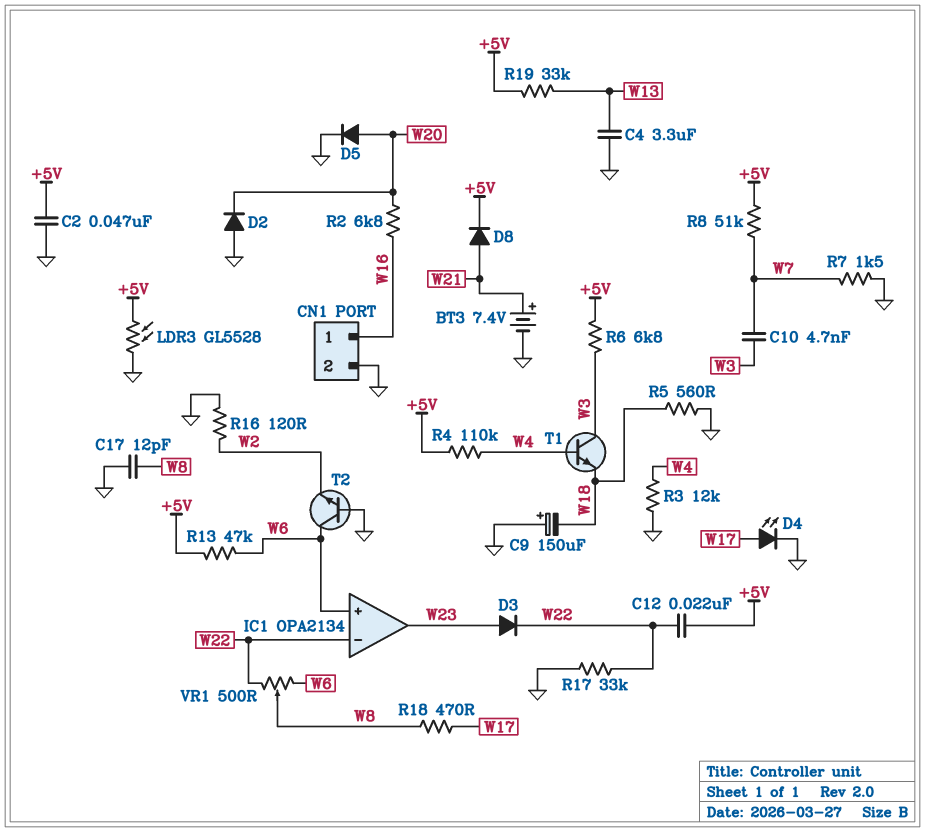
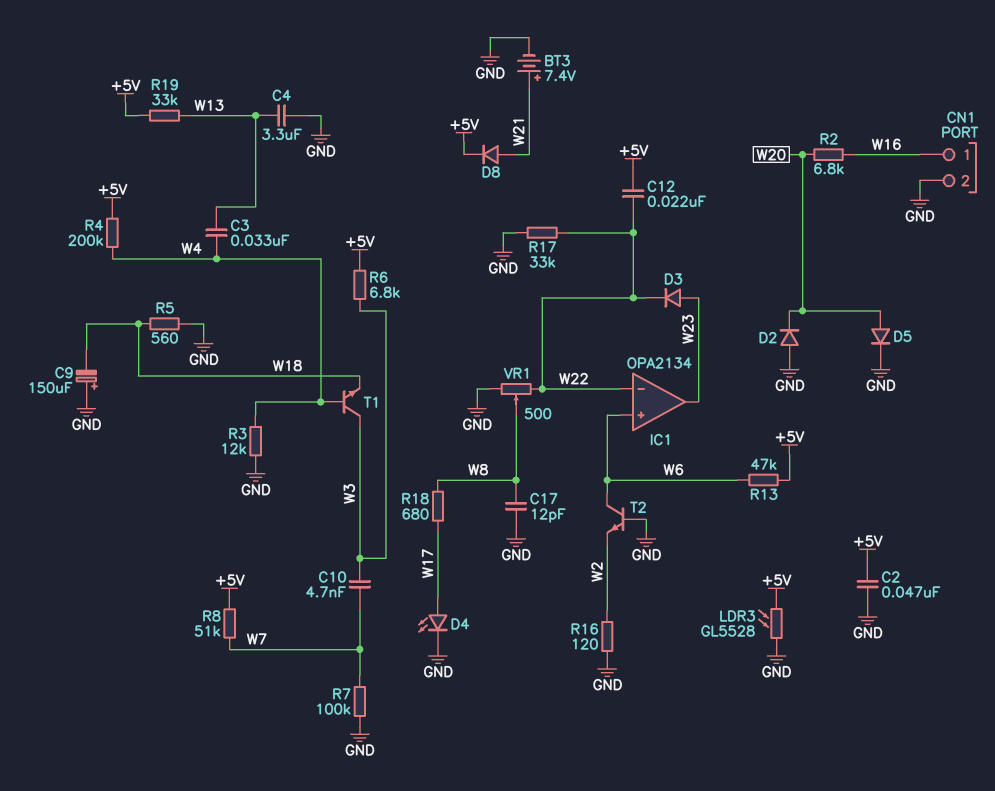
C3: none -> 33nF (W4, W13)
R4: 110k (+5V, W4) -> 200k (+5V, W4)
R7: 1.5k (GND, W7) -> 100k (GND, W7)
R18: 470 (W8, W17) -> 680 (W8, W17)
VR1: 500 (W6, W22, wiper W8) -> 500 (GND, W22, wiper W8)

